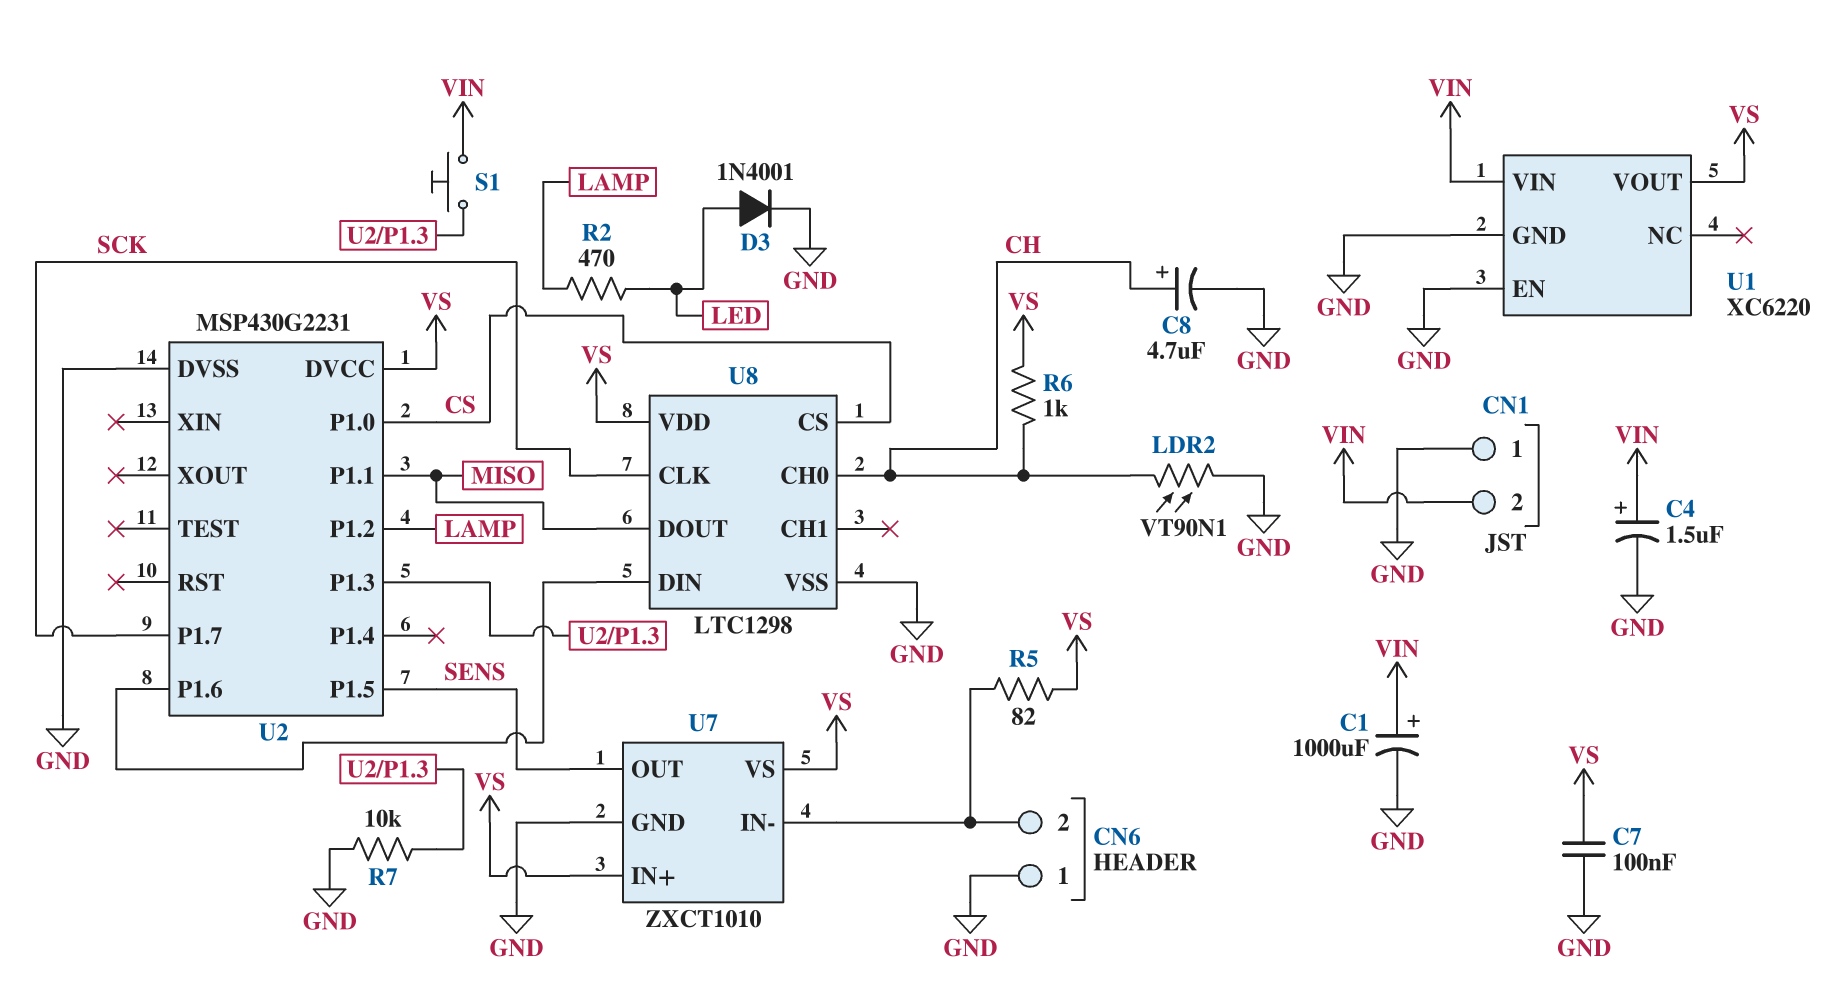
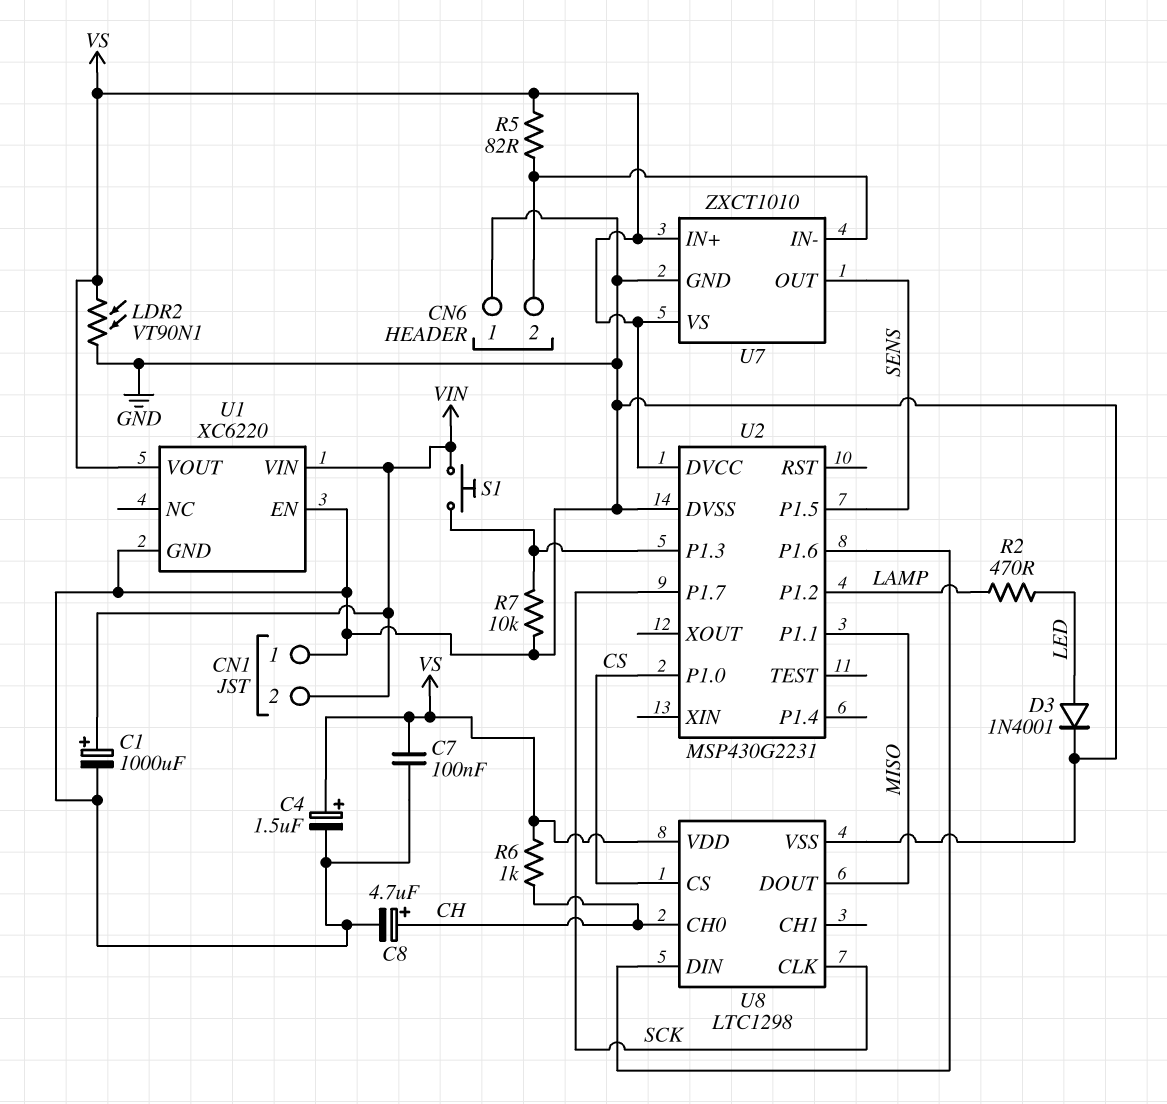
C4: 1.5uF (plus VIN, minus GND) -> 1.5uF (plus VS, minus GND)
LDR2: VT90N1 (CH, GND) -> VT90N1 (GND, VS)

